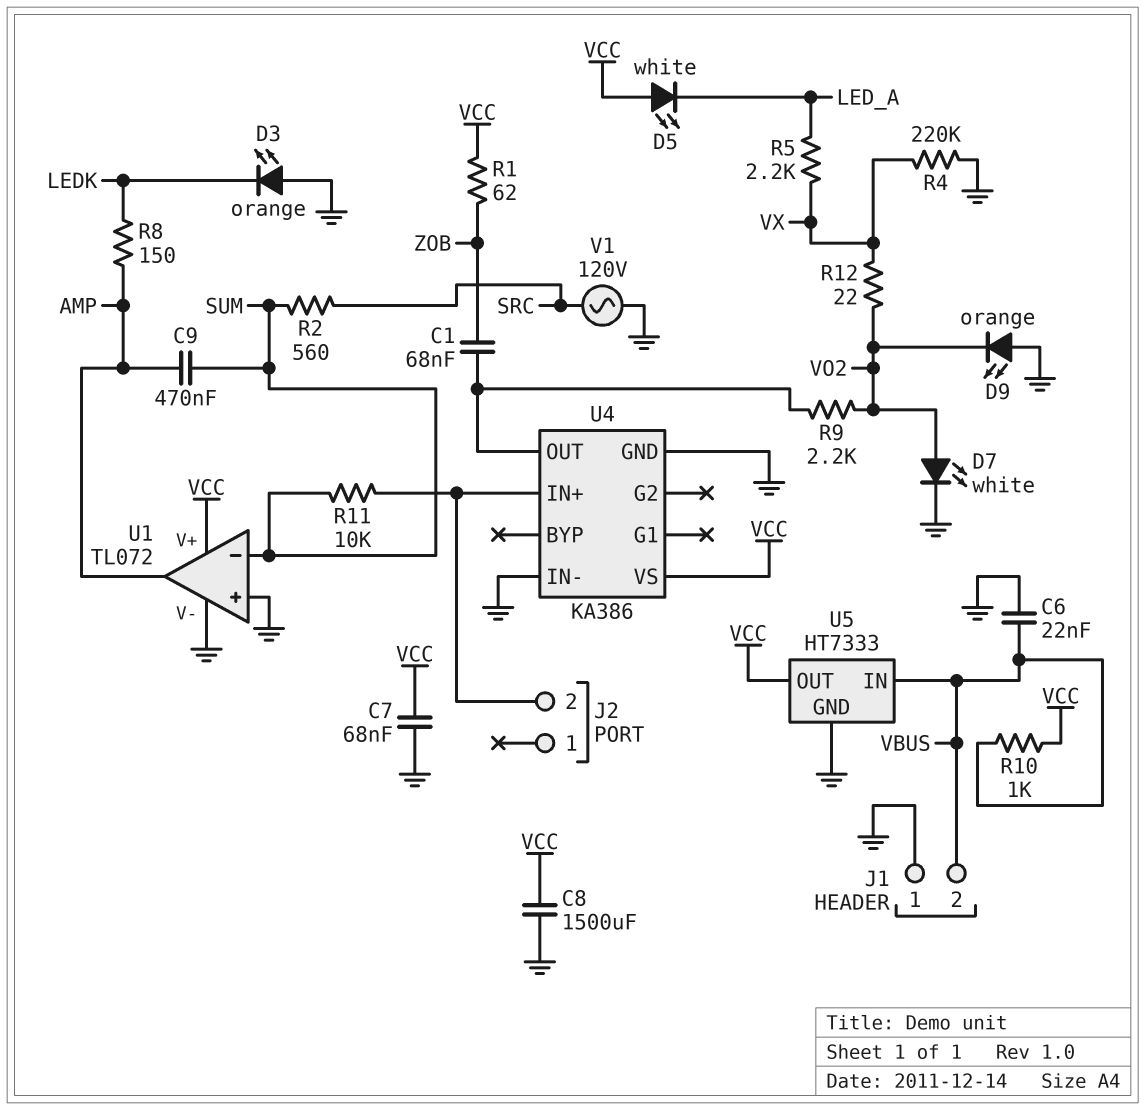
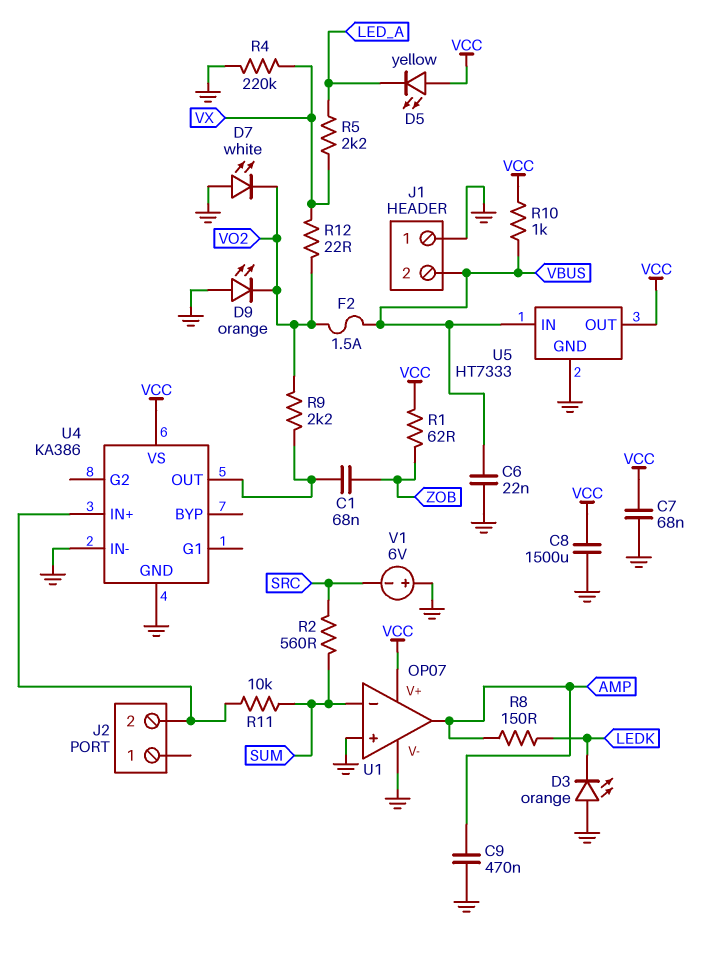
C9: 470nF (AMP, SUM) -> 470nF (AMP, GND)
D5: LED white (A VCC, K LED_A) -> LED yellow (A VCC, K LED_A)
D7: LED white (A VO2, K GND) -> LED white (A GND, K VO2)
F2: none -> 1.5A (VBUS, VO2)
U1: TL072 -> OP07
V1: AC 120V (GND, SRC) -> 6V (plus GND, minus SRC)

